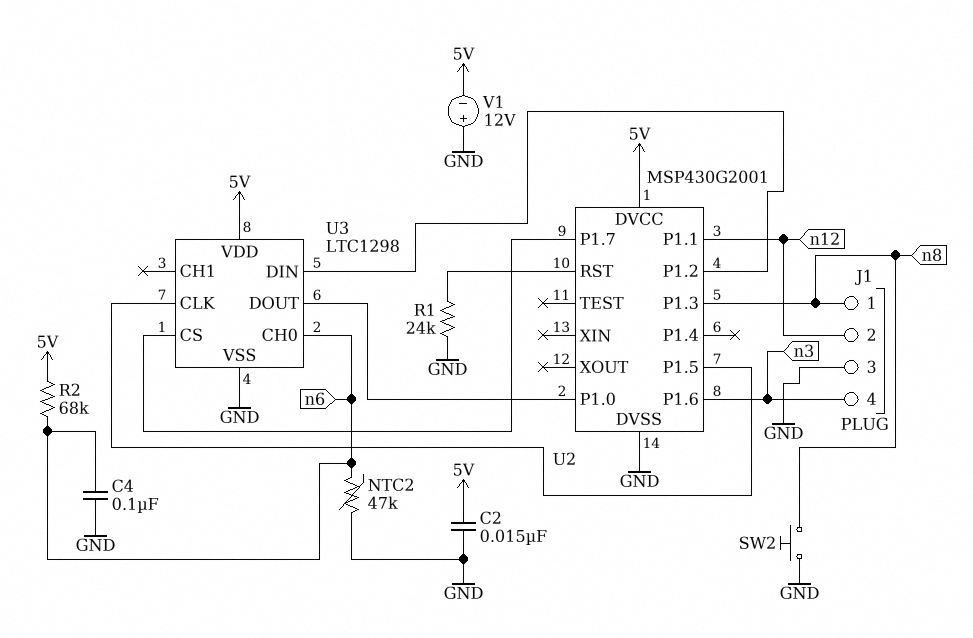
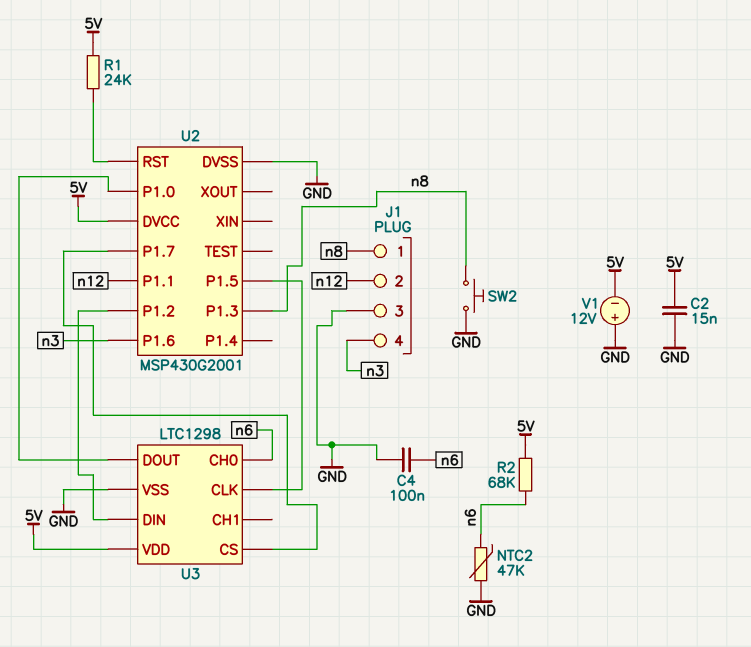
R1: 24k (GND, U2/RST) -> 24k (5V, U2/RST)

